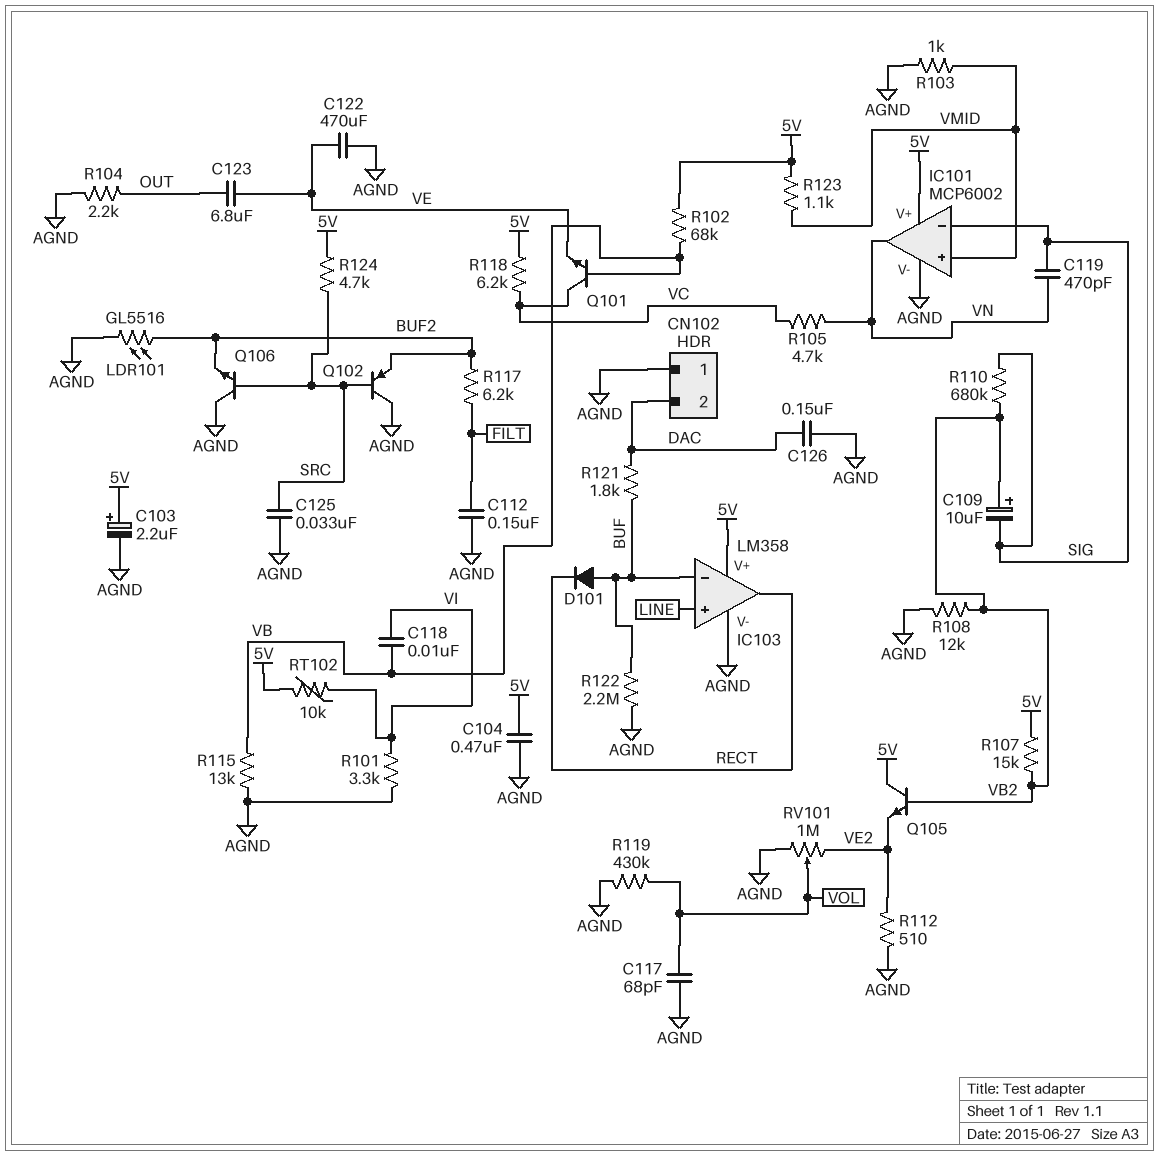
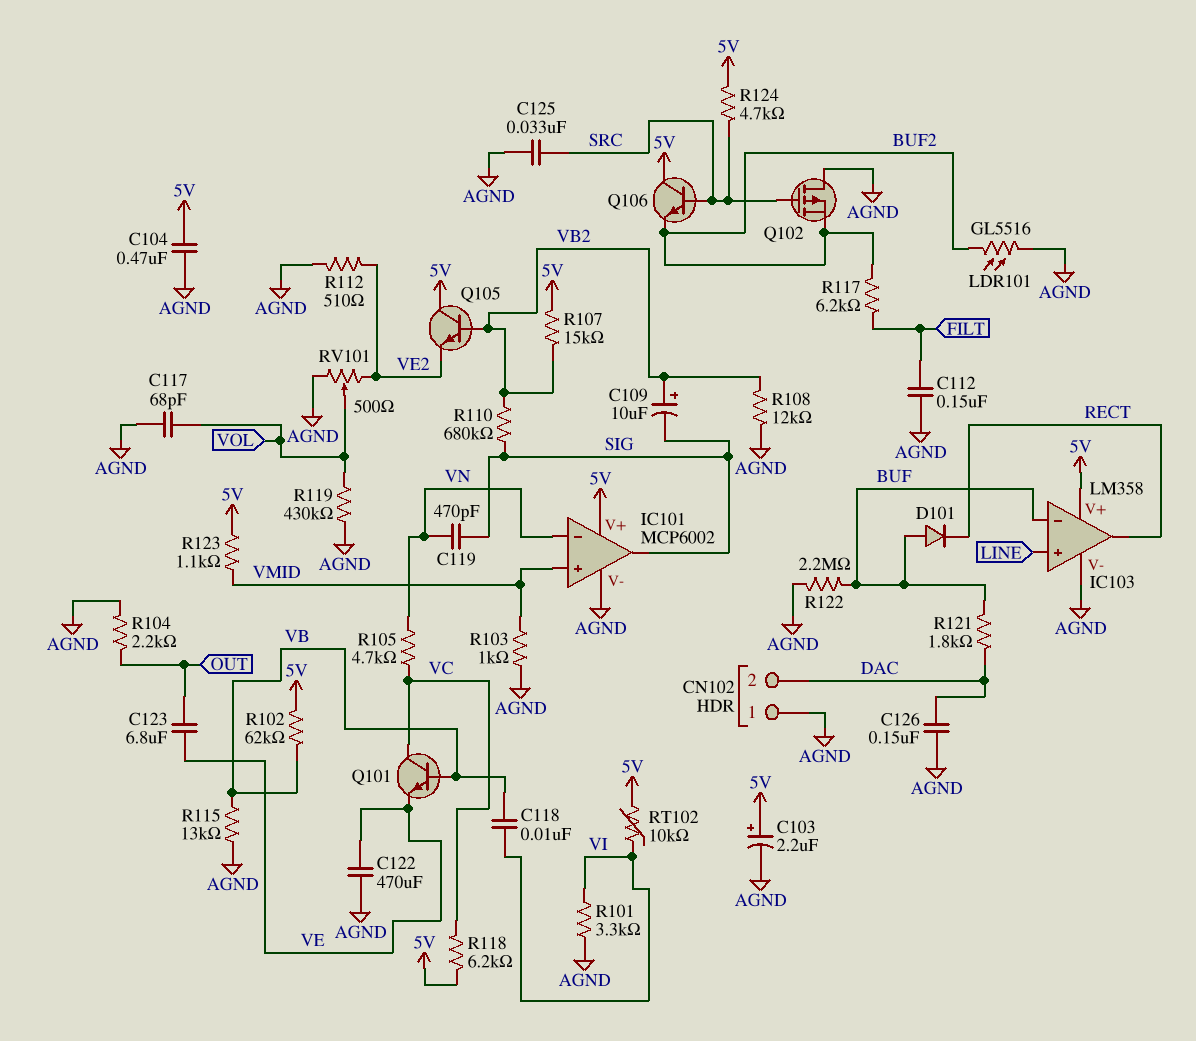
IC101 pin in-: SIG -> VN
IC101 pin out: VN -> SIG
Q102: PNP (B SRC, C AGND, E BUF2) -> PMOS (G SRC, D AGND, S BUF2)
Q106: NPN (B SRC, C AGND, E BUF2) -> NPN (B SRC, C 5V, E BUF2)
R102: 68k (5V, VB) -> 62k (5V, VB)
RV101: 1M (AGND, VE2, wiper VOL) -> 500 (AGND, VE2, wiper VOL)

